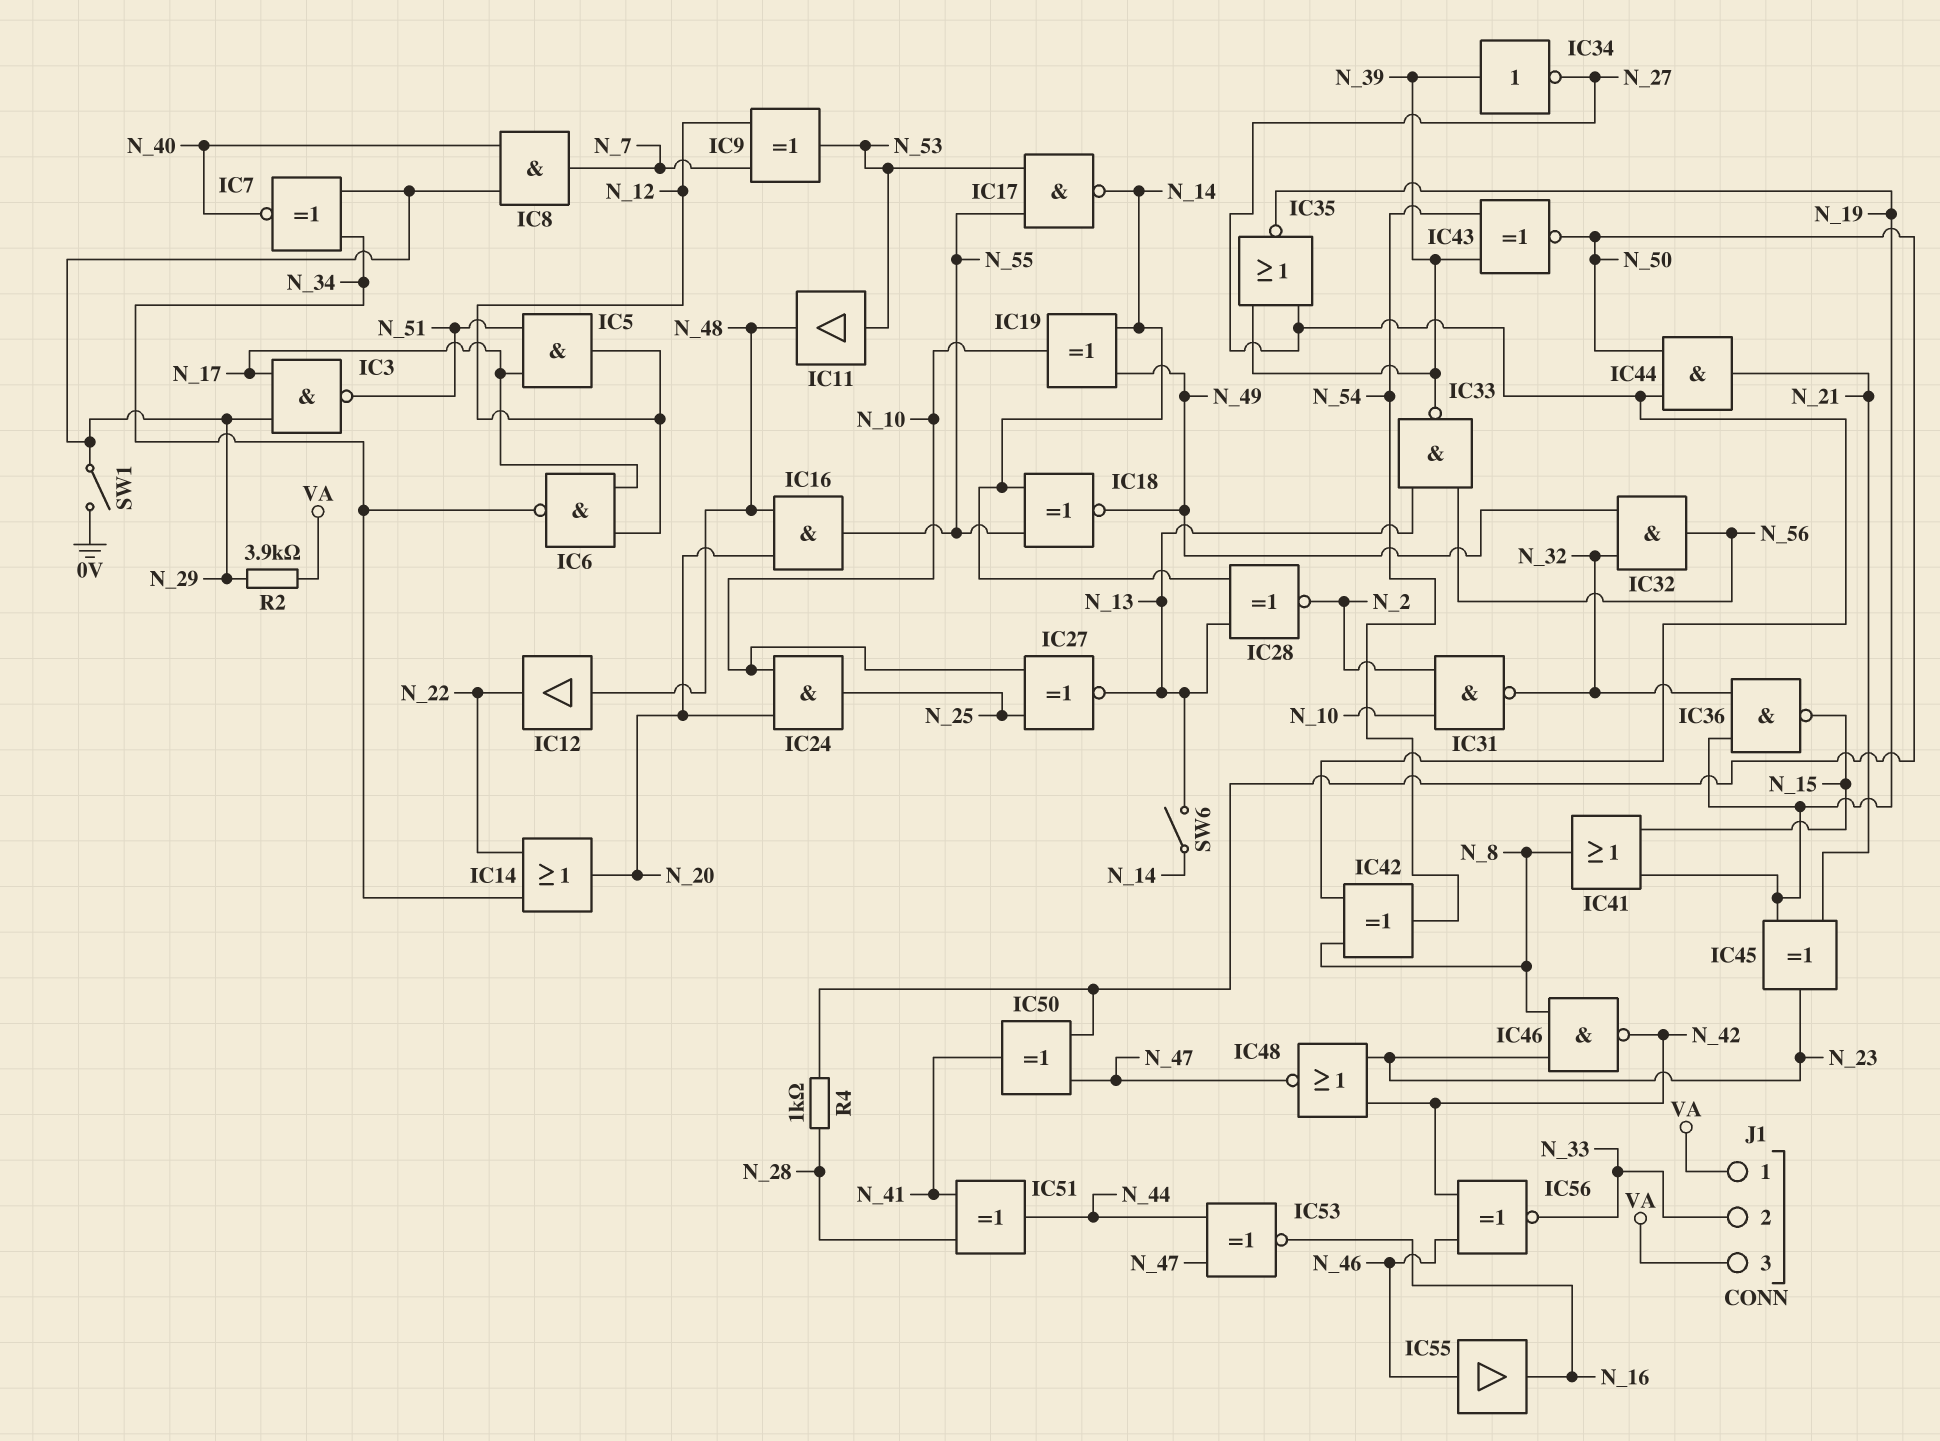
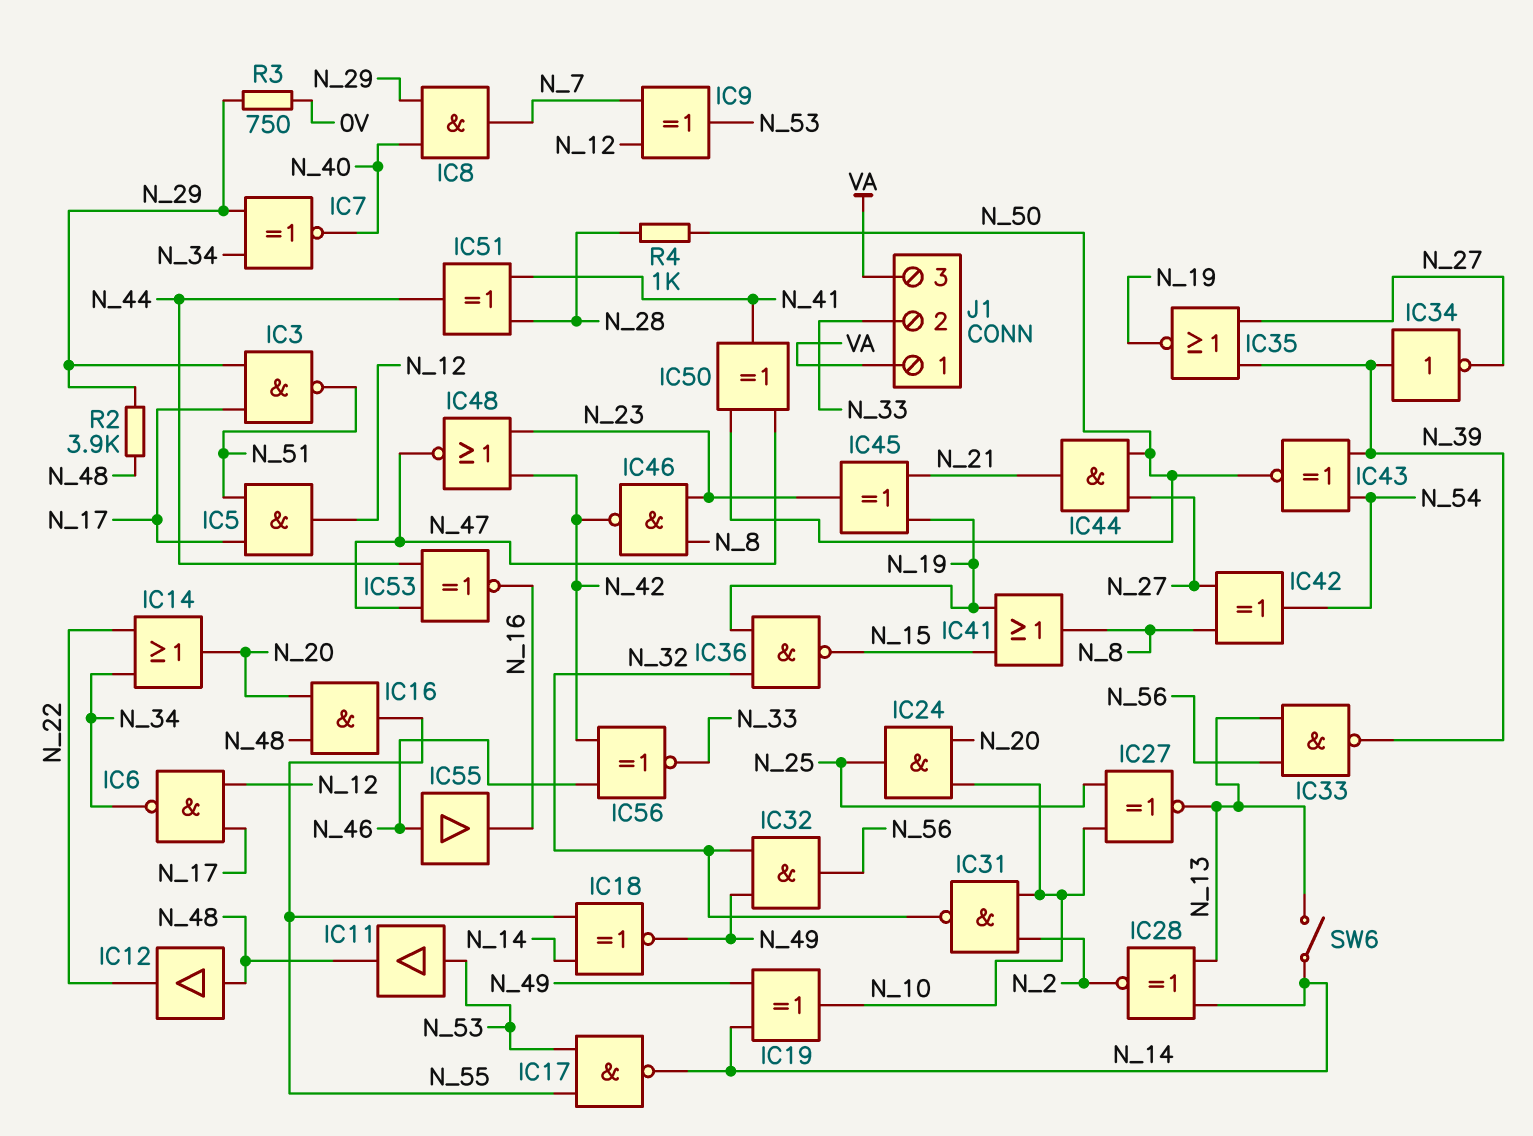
R2: 3.9k (N_29, VA) -> 3.9k (N_29, N_48)
R3: none -> 750 (0V, N_29)
SW1: switch (0V, N_29) -> none

